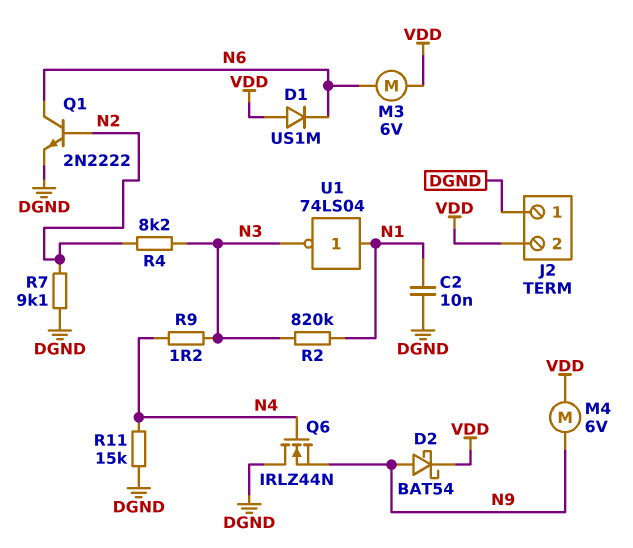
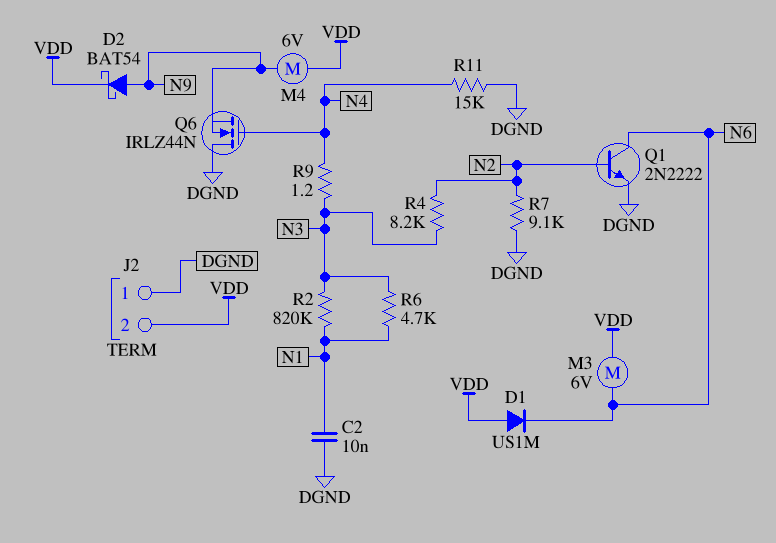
R6: none -> 4.7k (N1, N3)
U1: NOT 74LS04 (in N1, out N3) -> none

